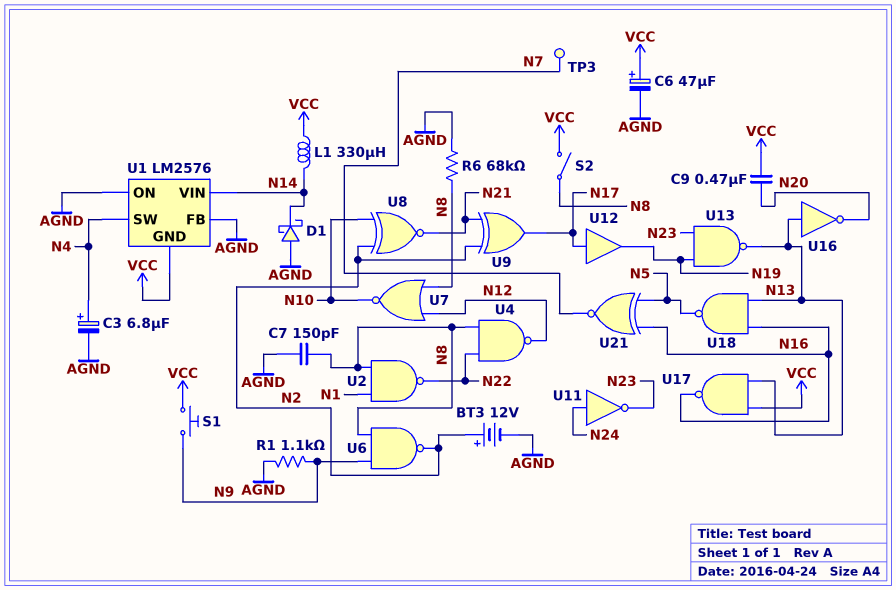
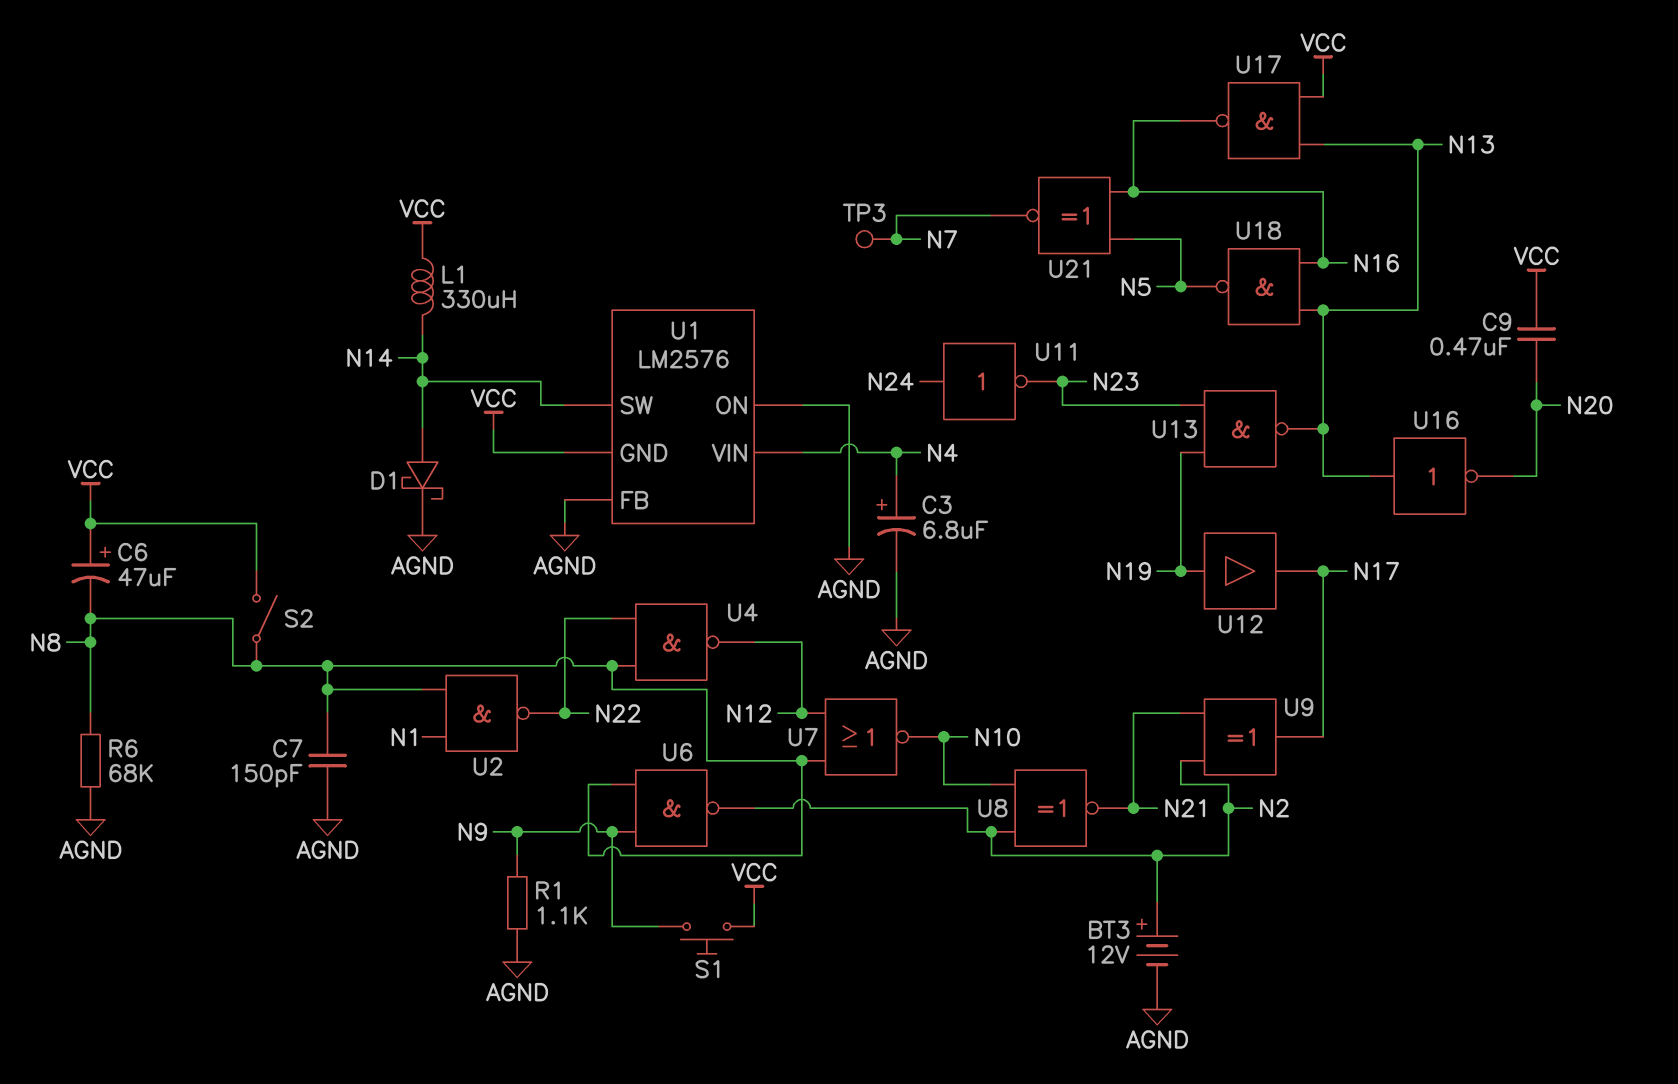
C6: 47uF (plus VCC, minus AGND) -> 47uF (plus VCC, minus N8)
D1: schottky (A AGND, K N14) -> schottky (A N14, K AGND)
U1 pin SW: N4 -> N14
U1 pin VIN: N14 -> N4
U12: buffer (in N17, out N19) -> buffer (in N19, out N17)

